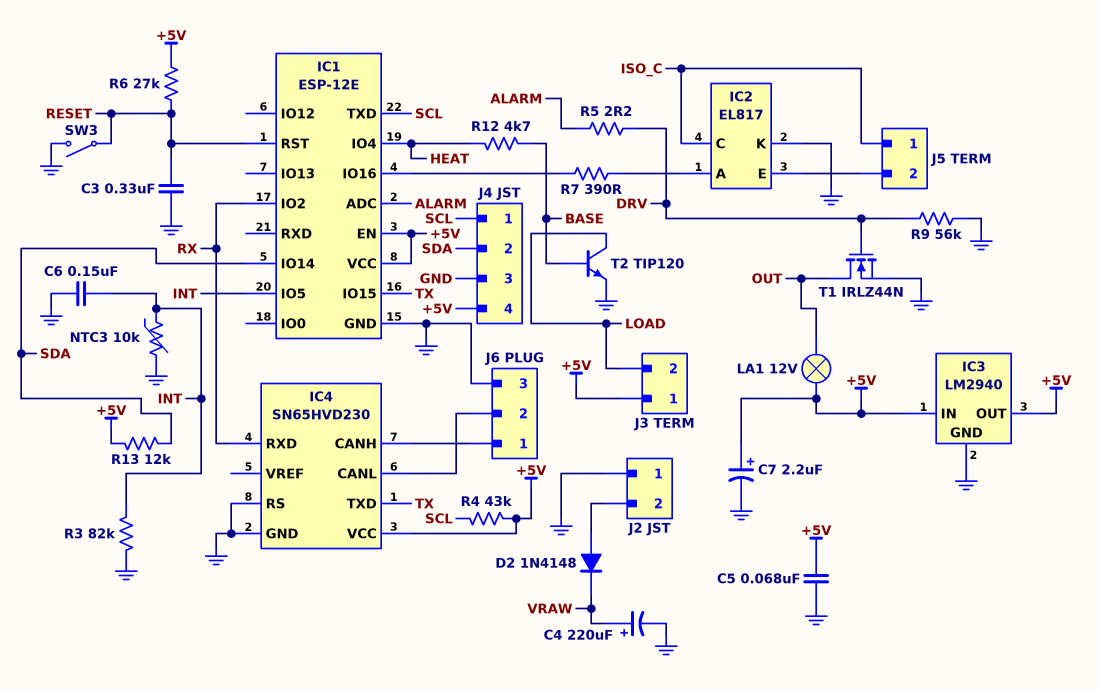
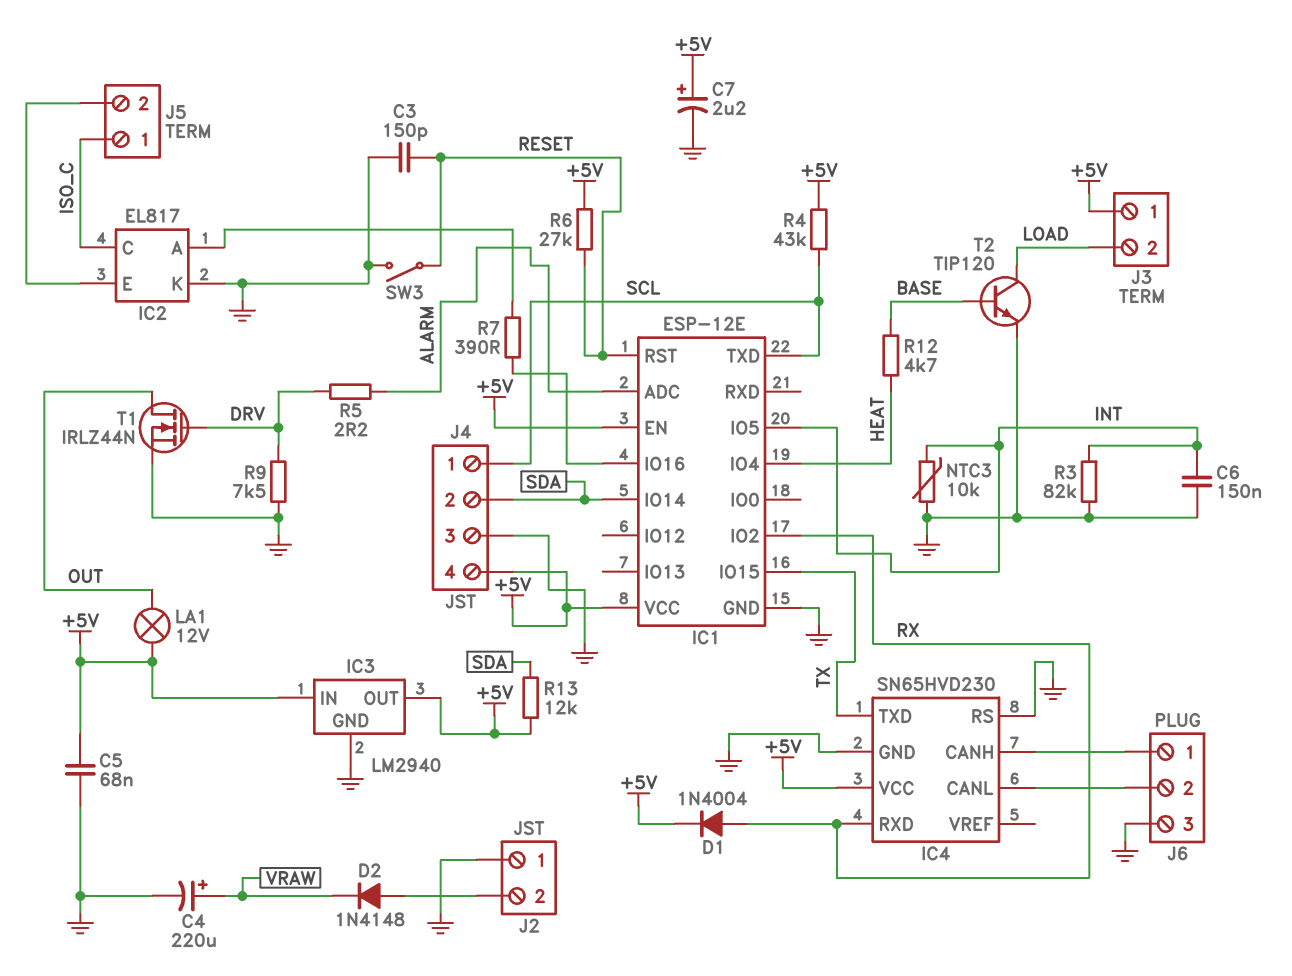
C3: 330nF (GND, RESET) -> 150pF (GND, RESET)
D1: none -> diode 1N4004 (A RX, K +5V)
R9: 56k (DRV, GND) -> 7.5k (DRV, GND)

